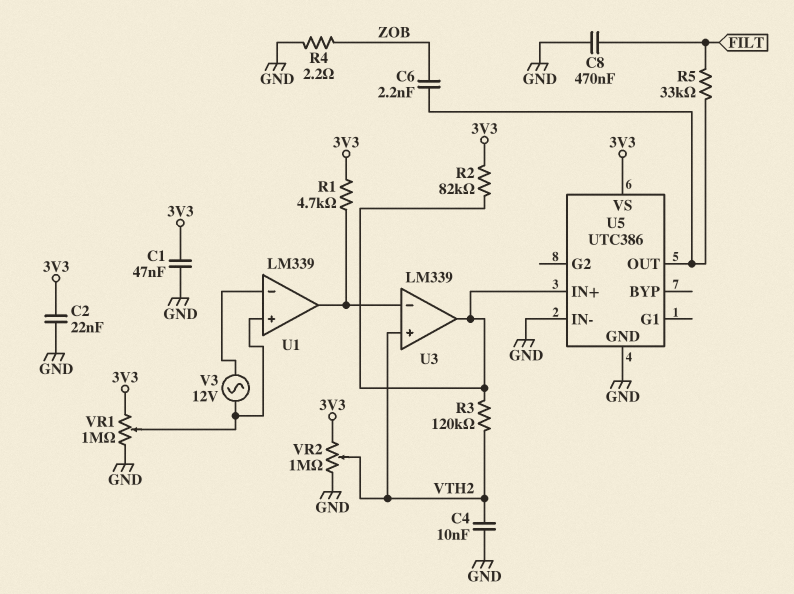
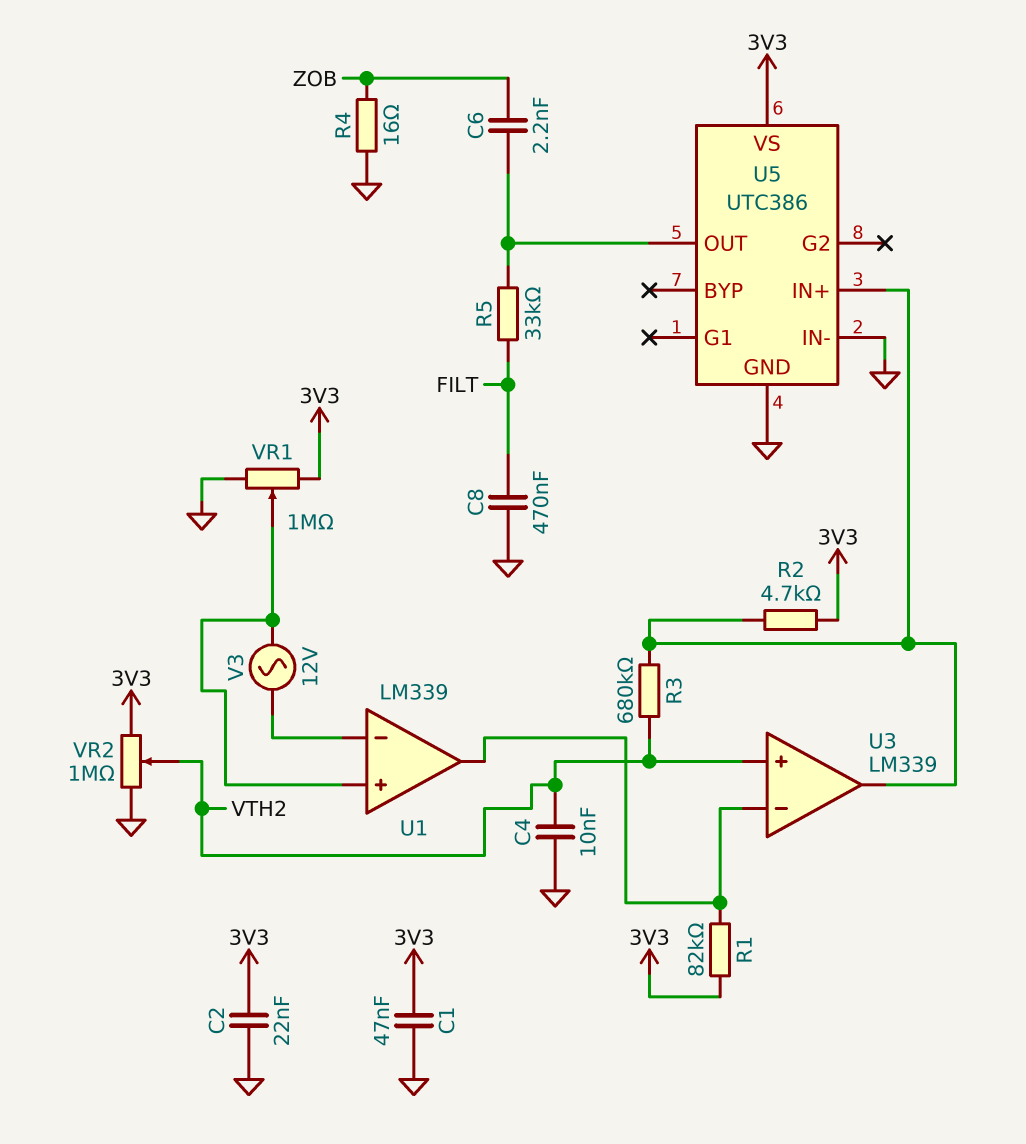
R1: 4.7k (3V3, U1/out) -> 82k (3V3, U1/out)
R2: 82k (3V3, U3/out) -> 4.7k (3V3, U3/out)
R3: 120k (U3/out, VTH2) -> 680k (U3/out, VTH2)
R4: 2.2 (GND, ZOB) -> 16 (GND, ZOB)

